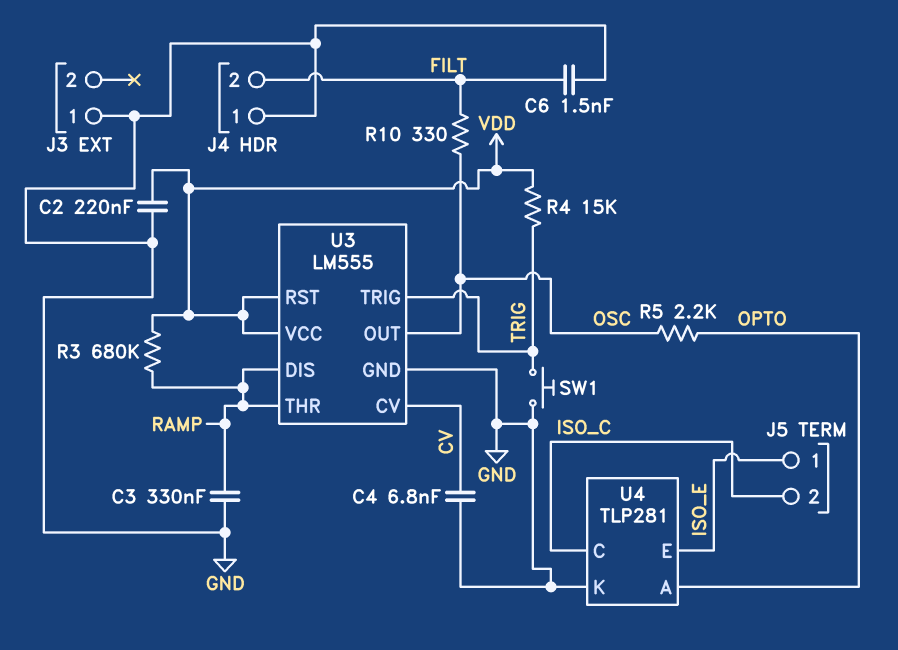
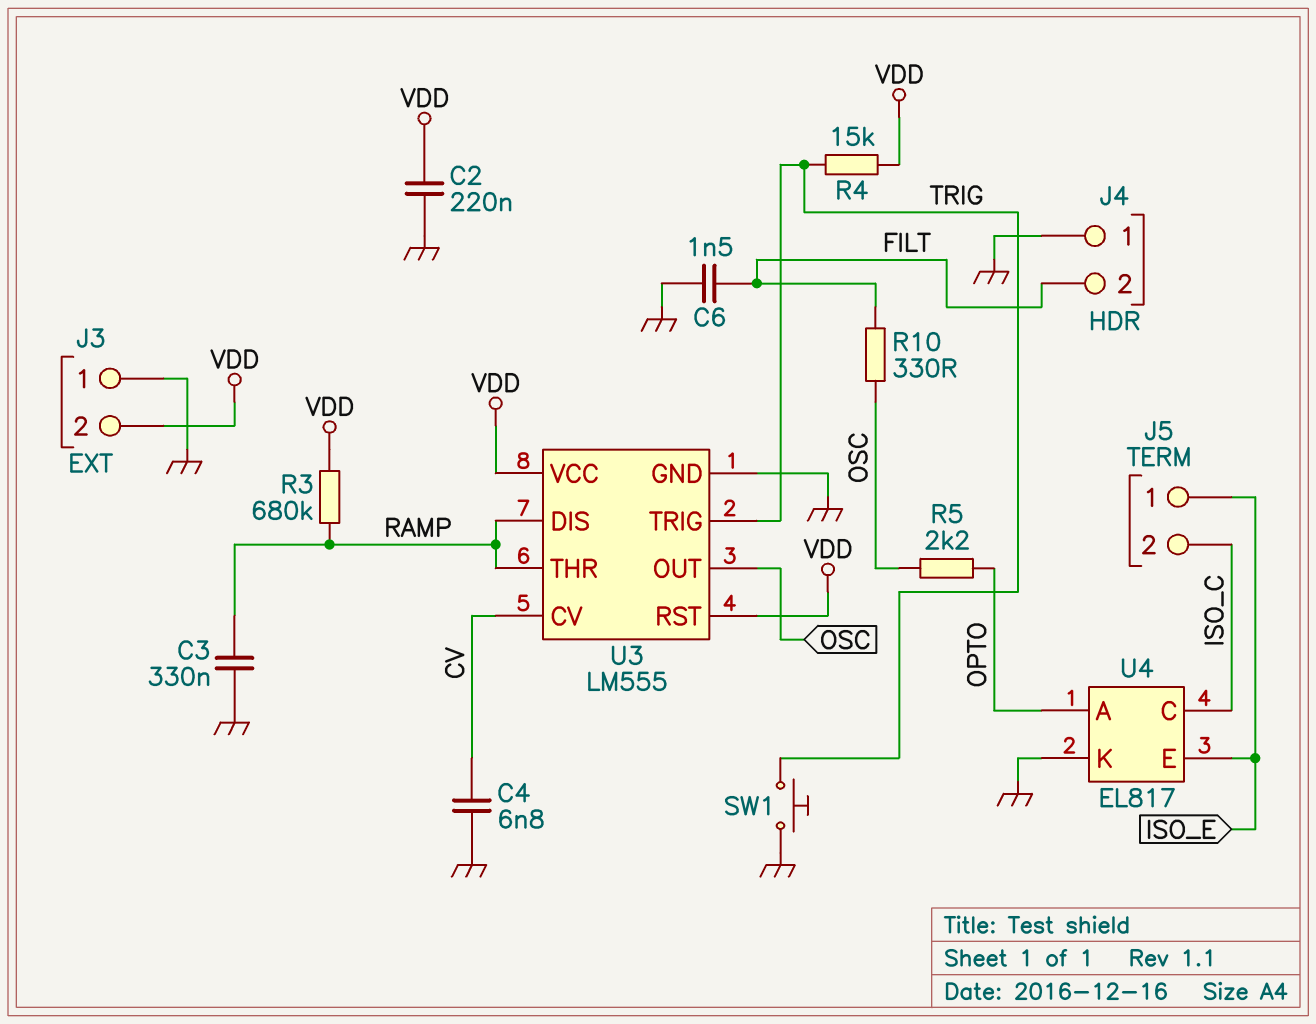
J3 pin 2: none -> VDD
U4: TLP281 -> EL817

